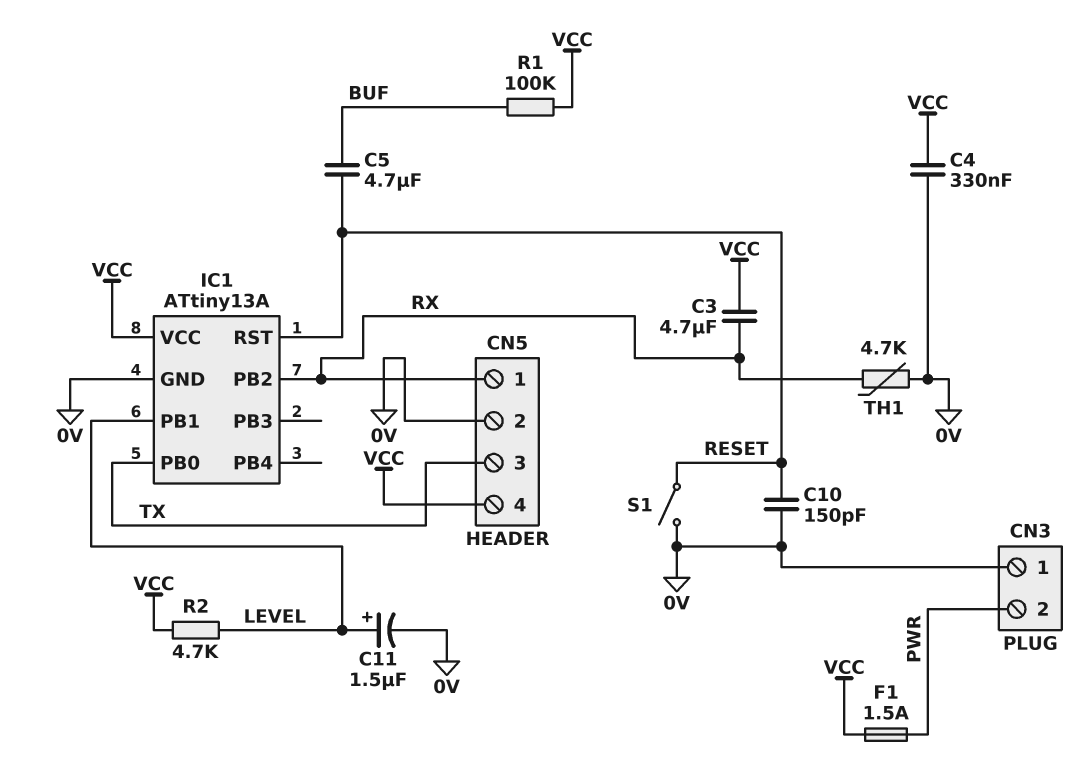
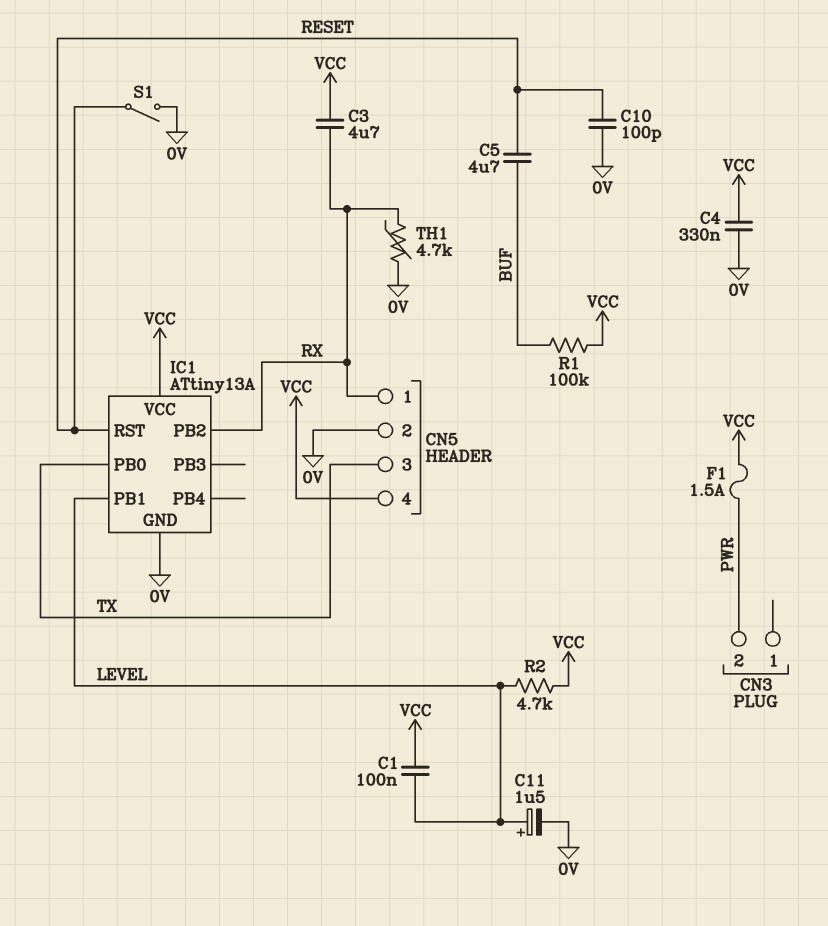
C1: none -> 100nF (LEVEL, VCC)
C10: 150pF (0V, RESET) -> 100pF (0V, RESET)
CN3 pin 1: 0V -> none

